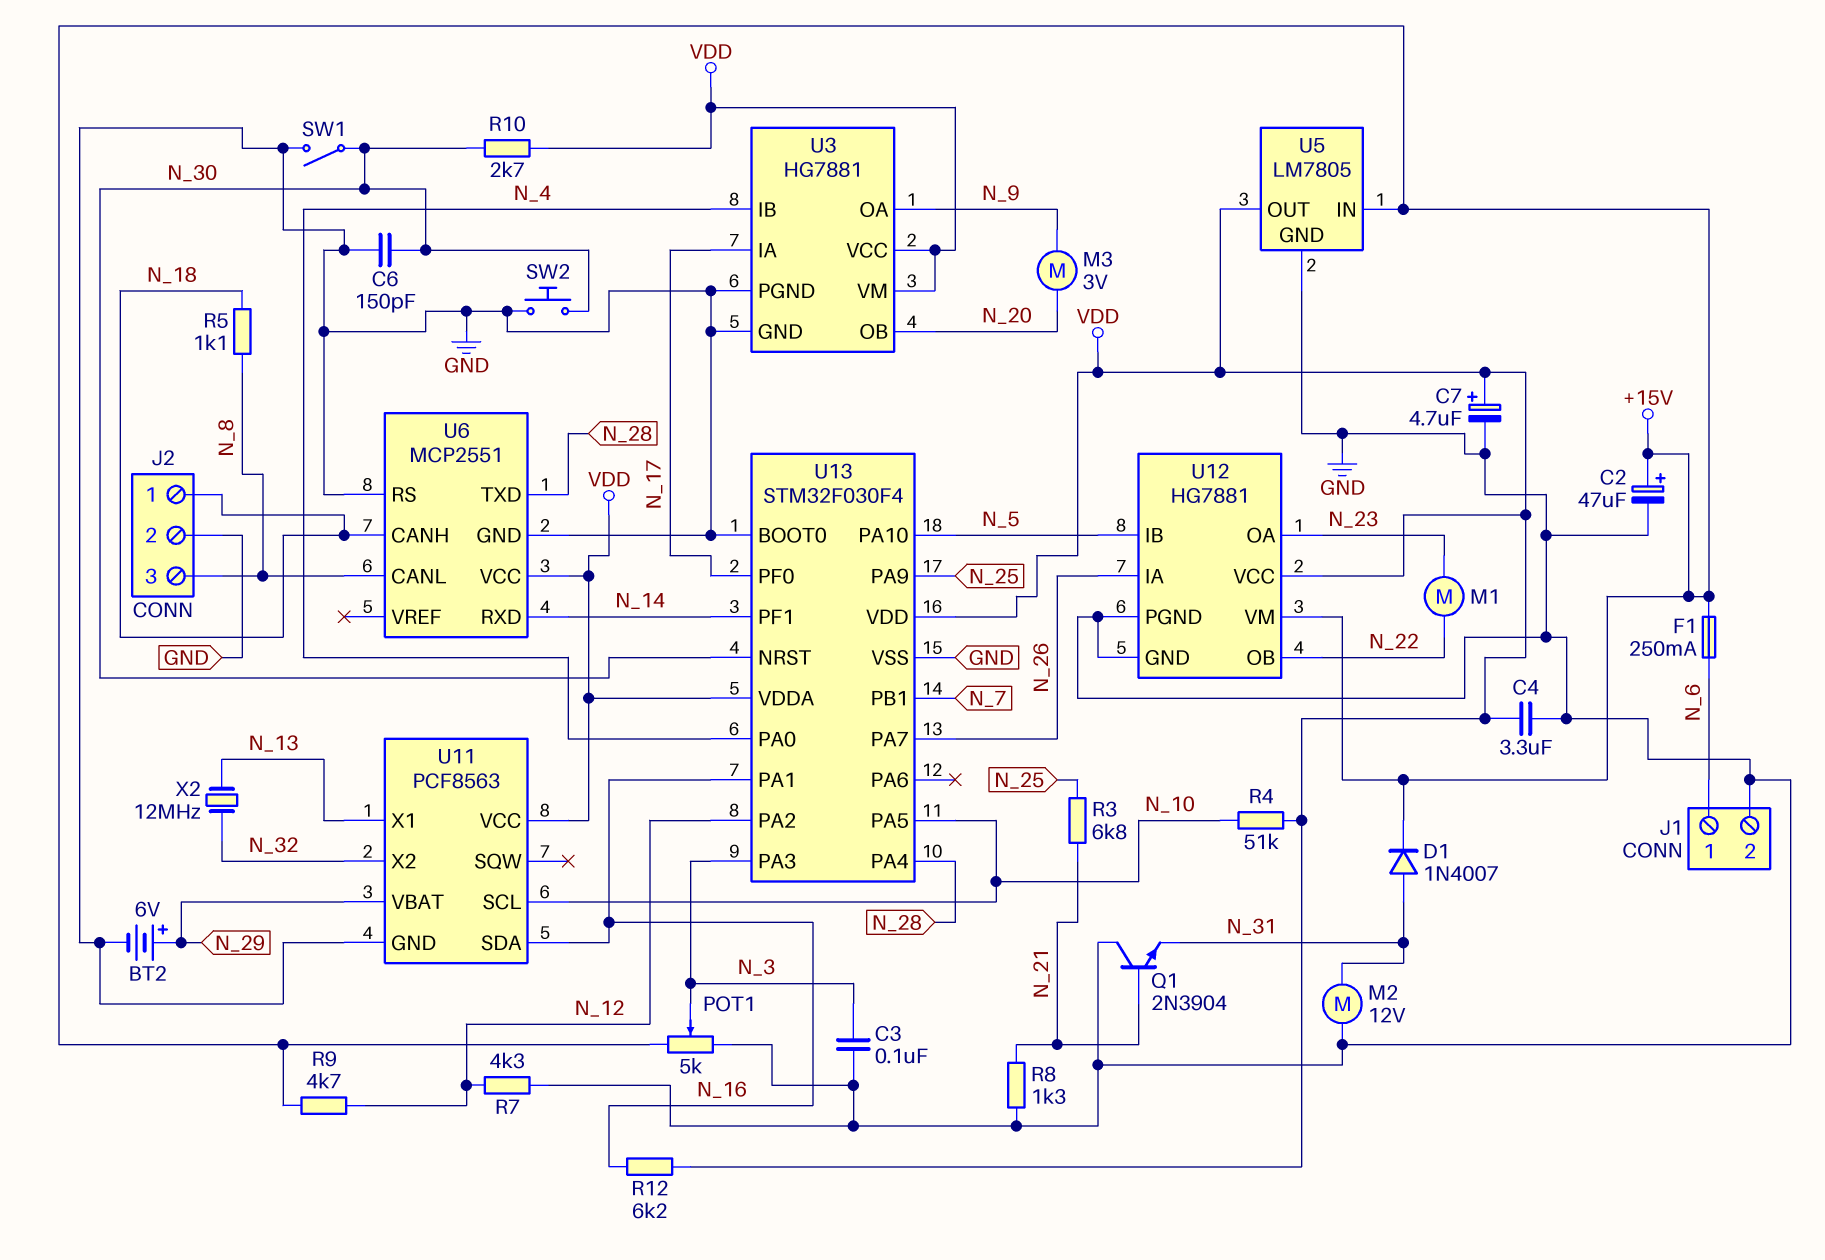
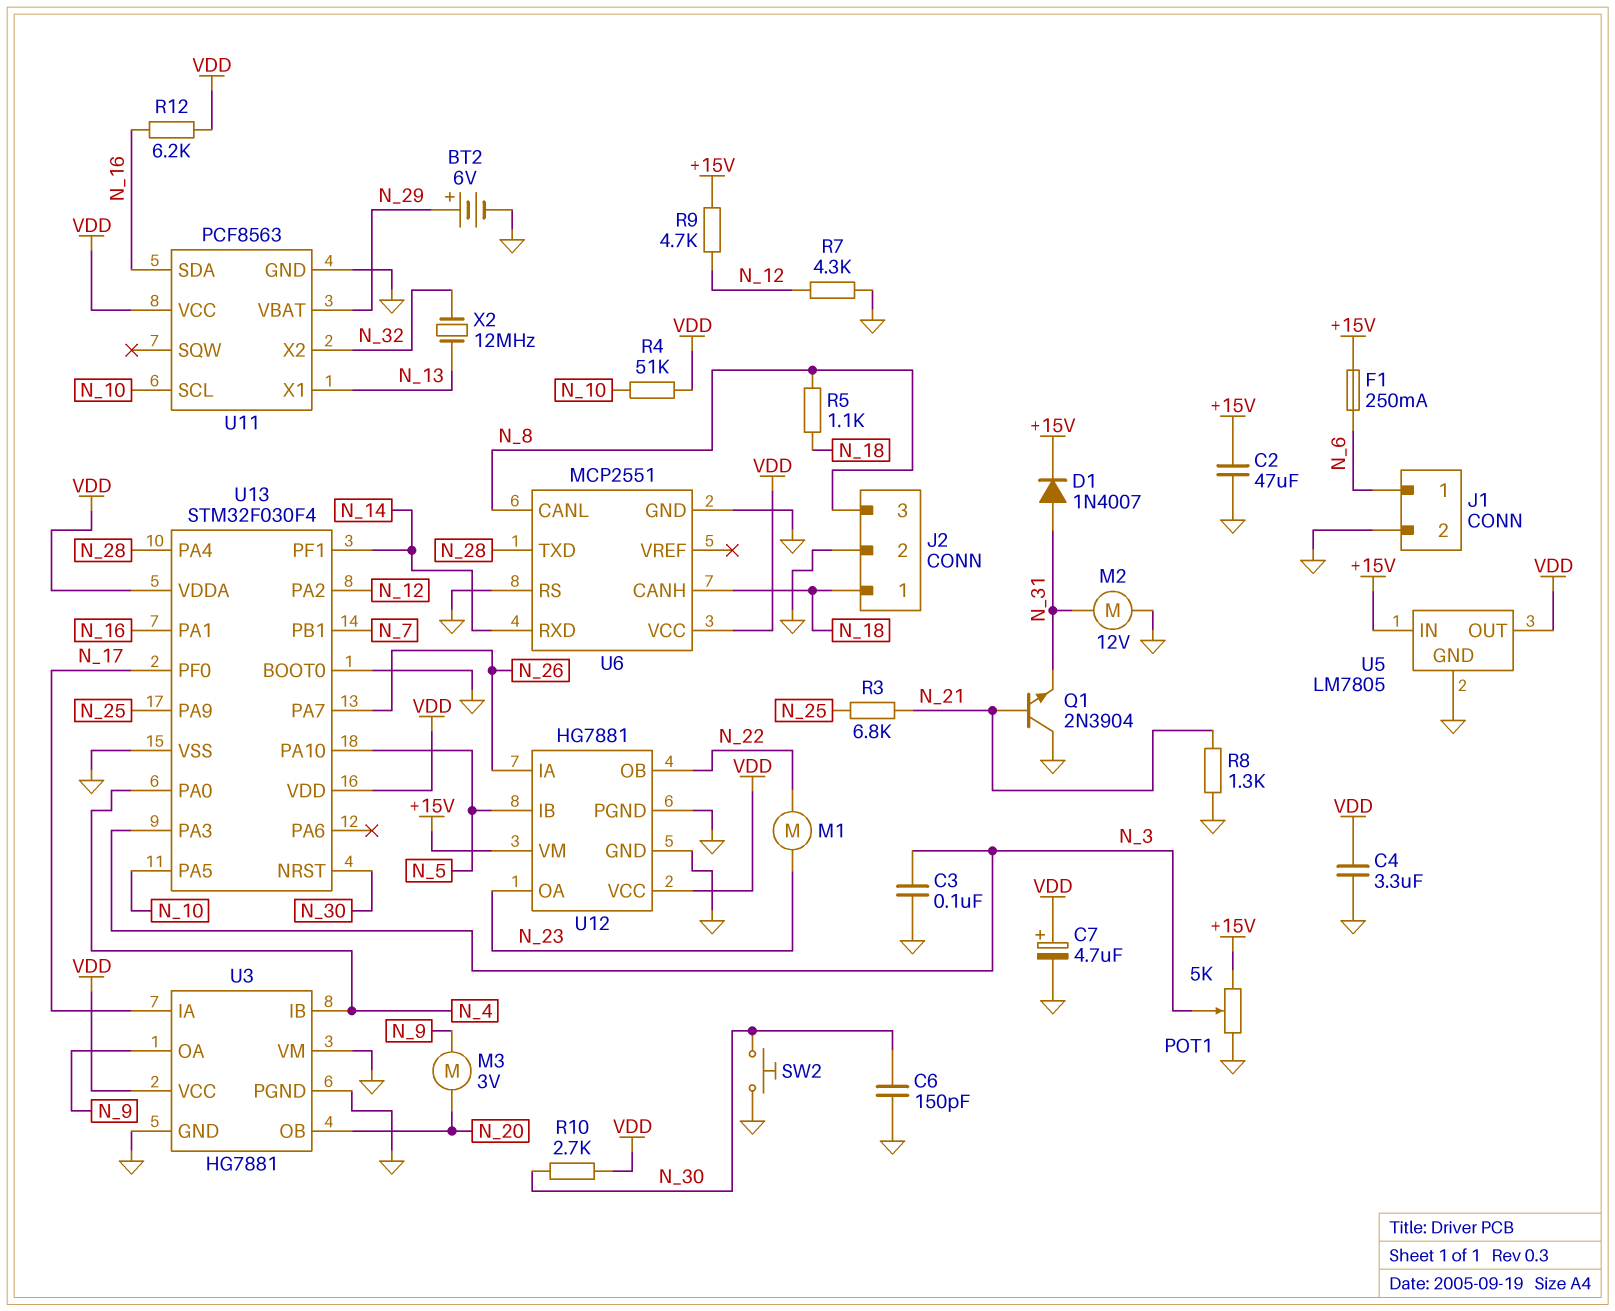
C2: 47uF (plus +15V, minus GND) -> 47uF (+15V, GND)
SW1: switch (GND, N_30) -> none
U3 pin VM: VDD -> GND

